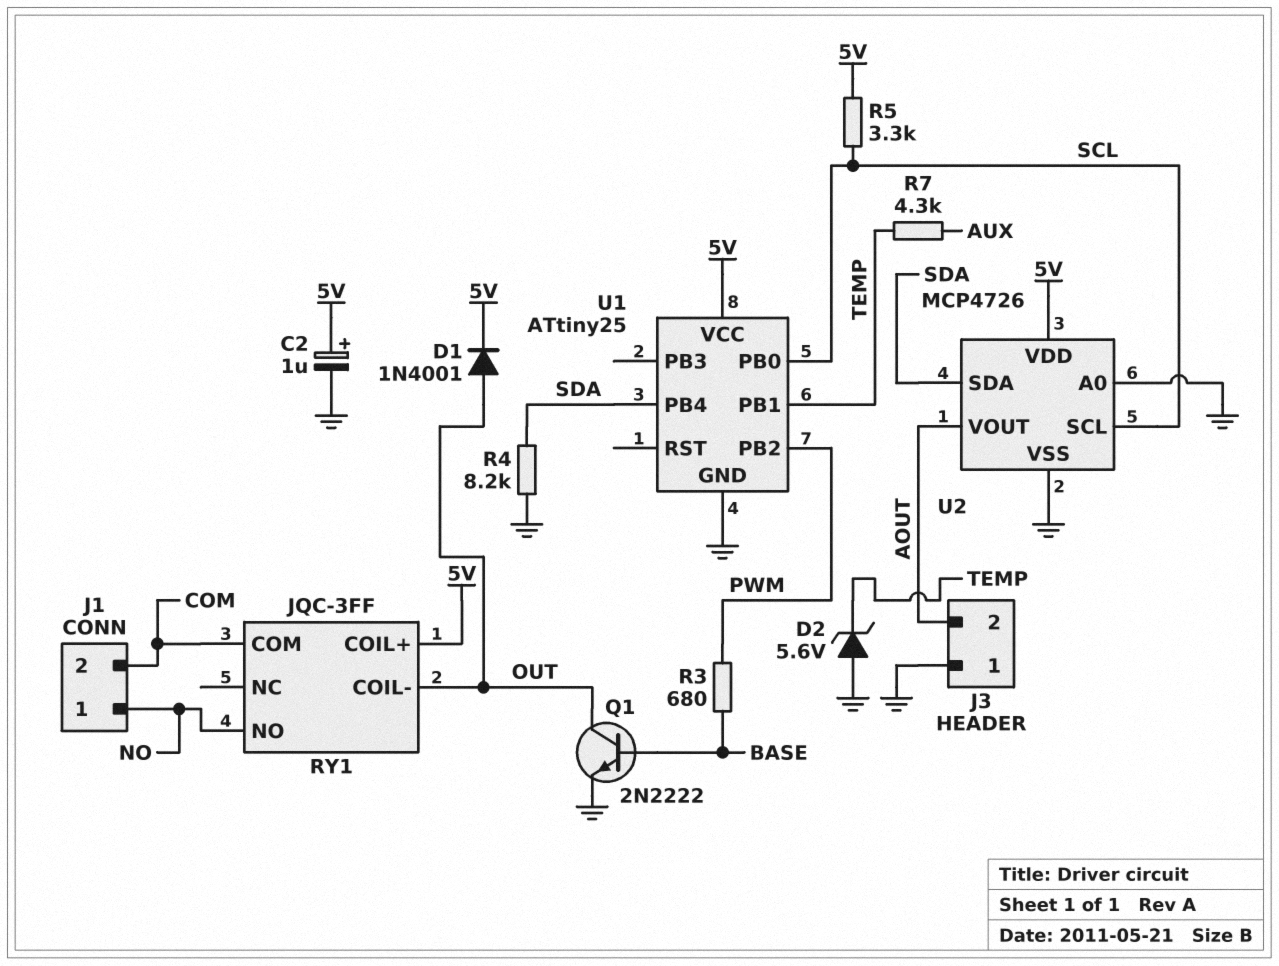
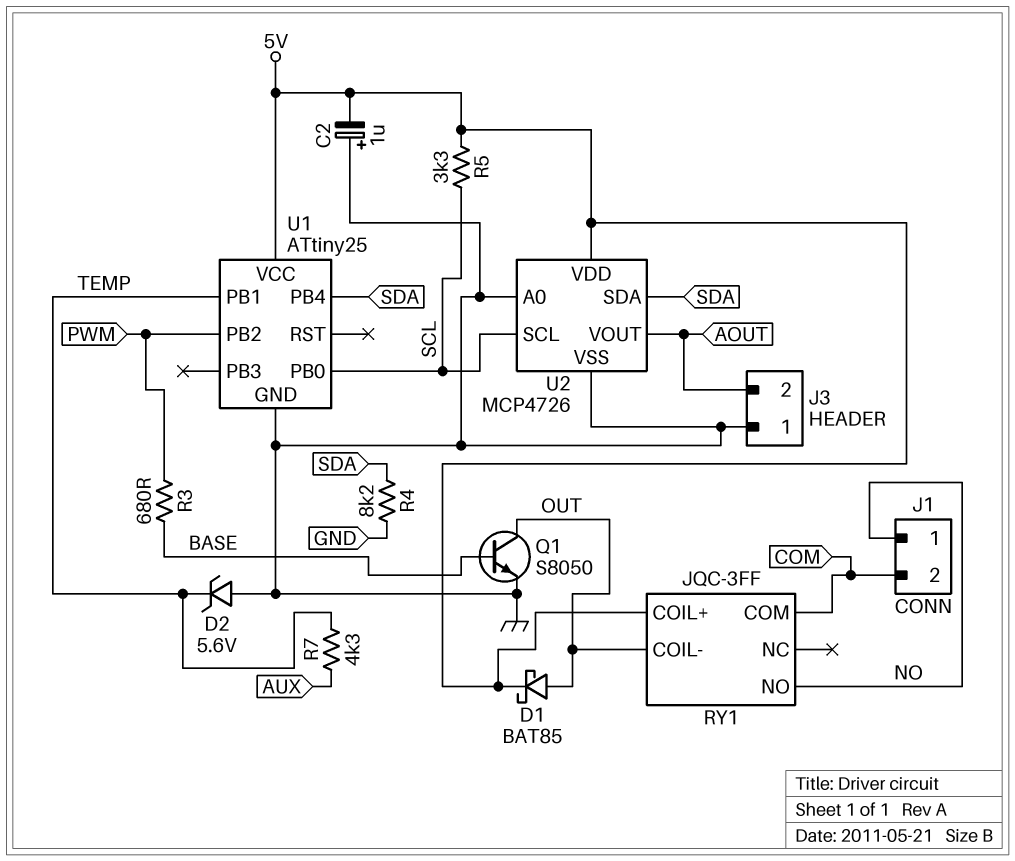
C2: 1uF (plus 5V, minus GND) -> 1uF (plus GND, minus 5V)
D1: diode 1N4001 (A OUT, K 5V) -> schottky BAT85 (A OUT, K 5V)
Q1: NPN 2N2222 (B BASE, C OUT, E GND) -> NPN S8050 (B BASE, C OUT, E GND)

